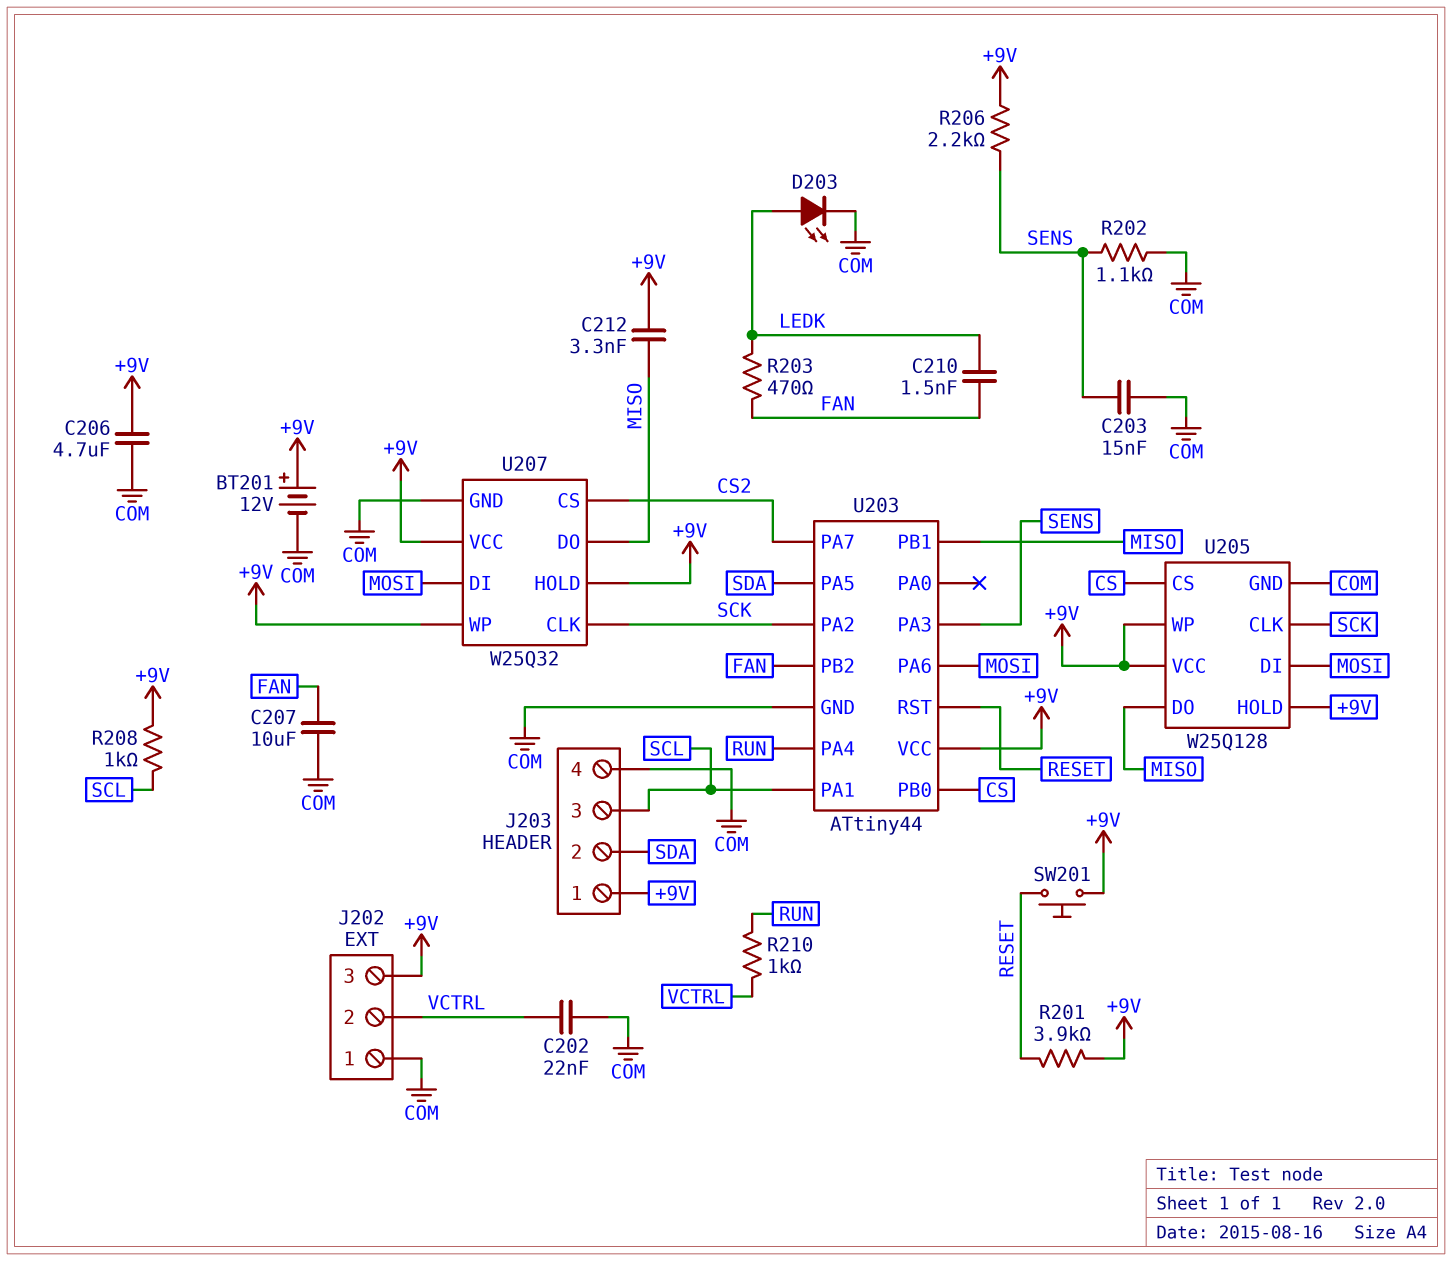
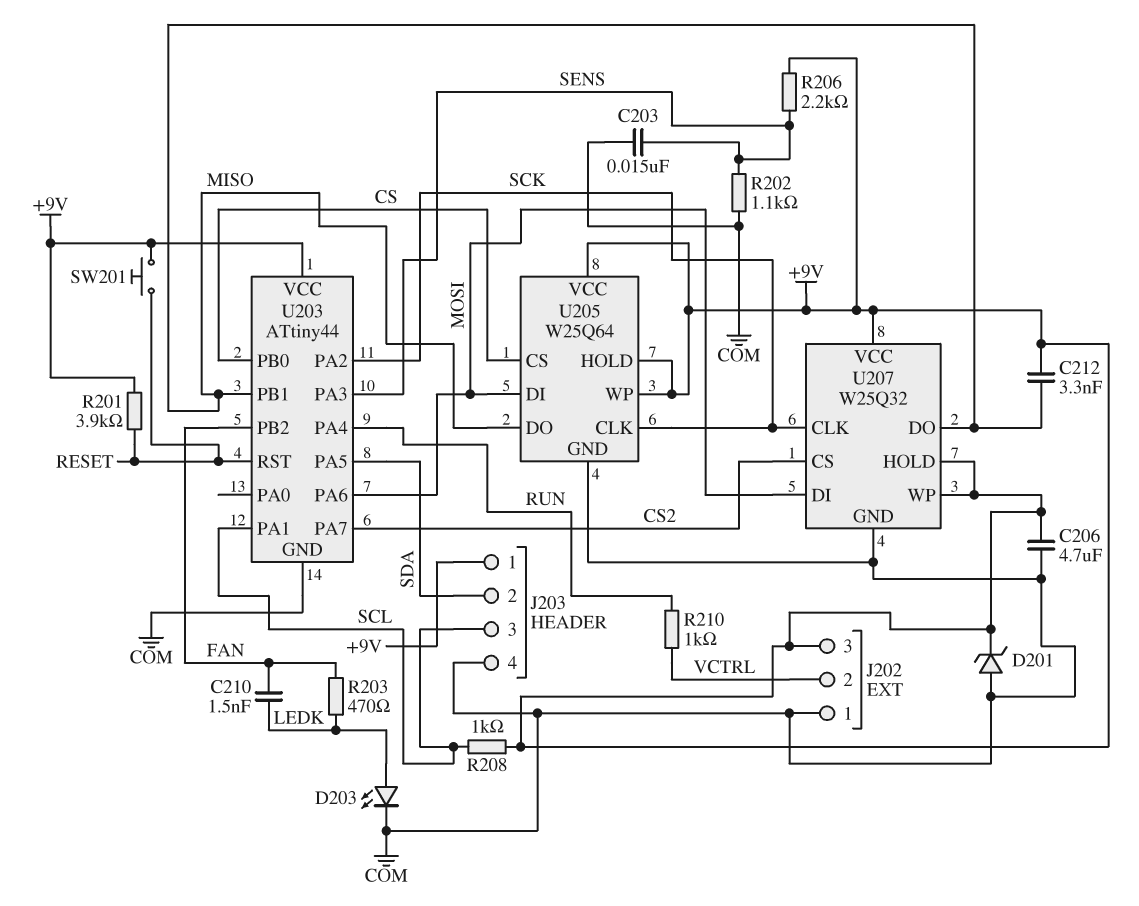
BT201: 12V (plus +9V, minus COM) -> none
C202: 22nF (COM, VCTRL) -> none
C207: 10uF (COM, FAN) -> none
D201: none -> zener (A COM, K +9V)
U205: W25Q128 -> W25Q64

